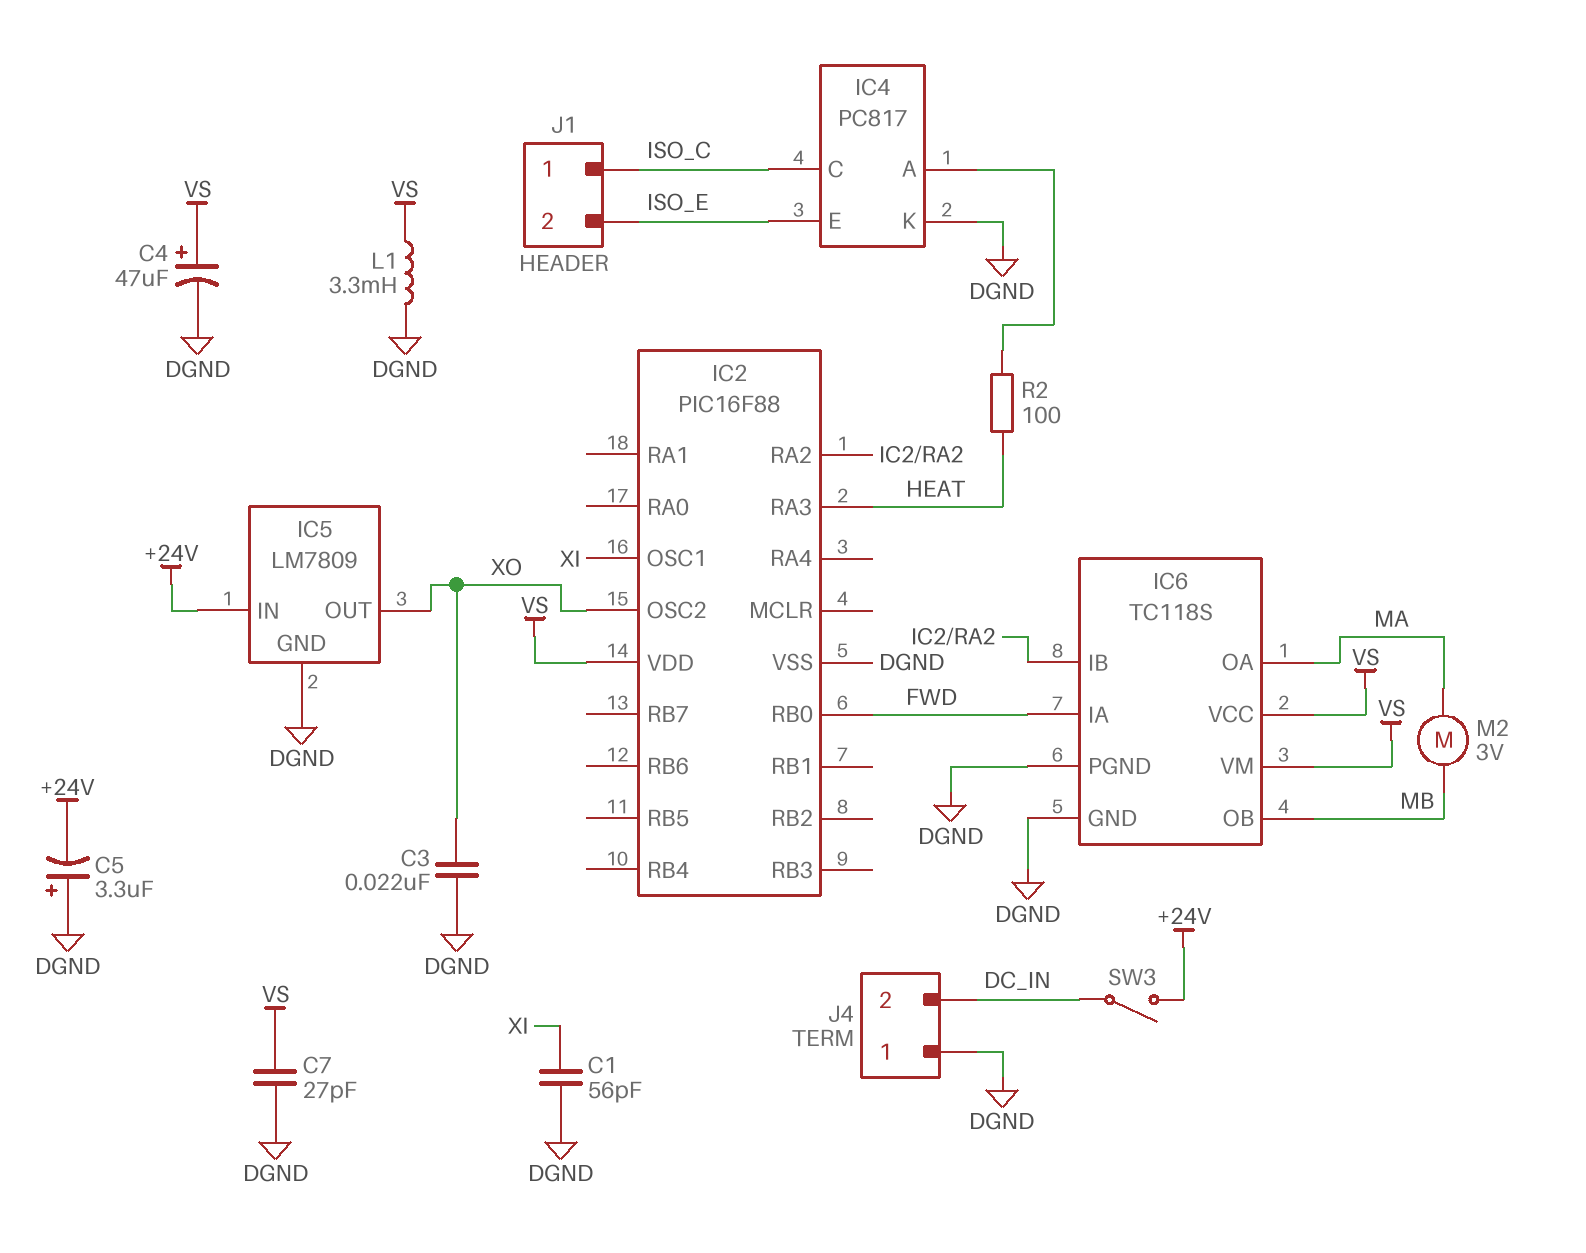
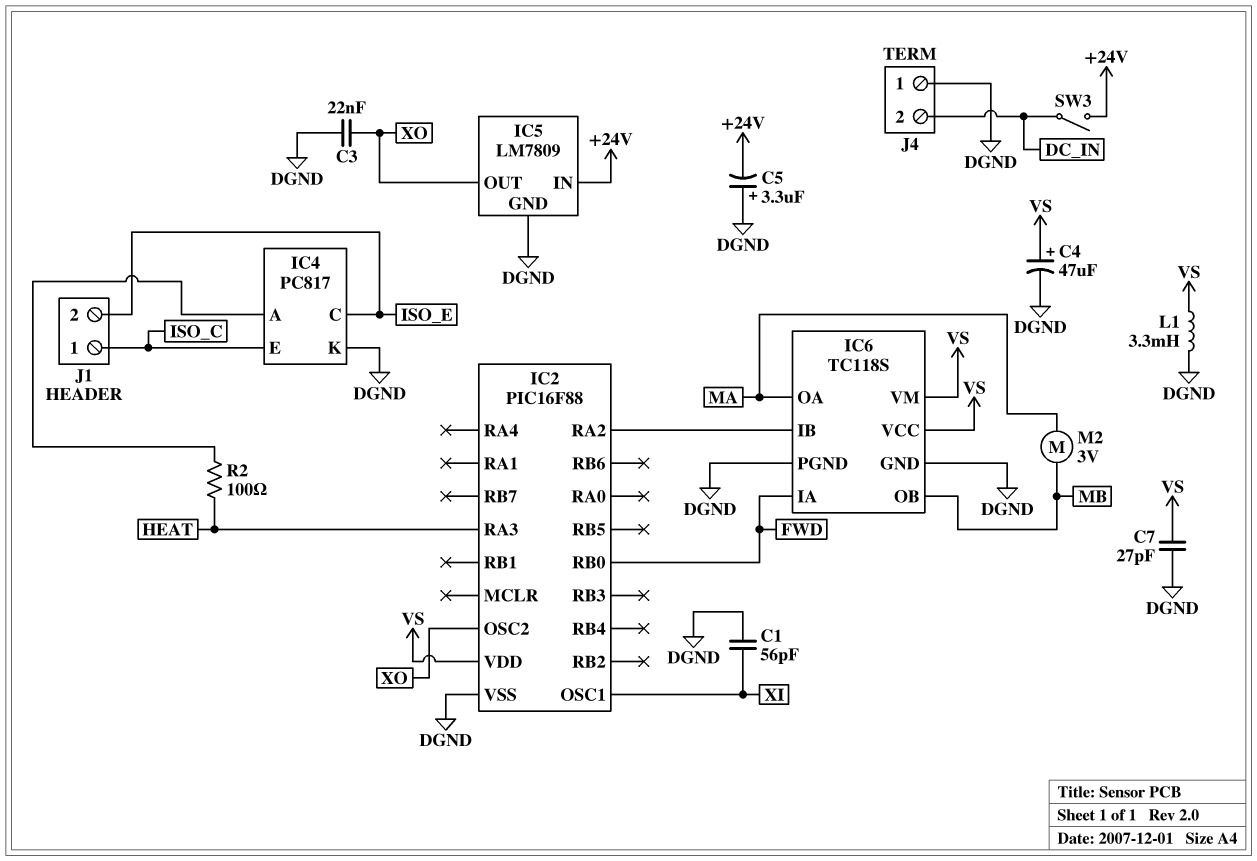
IC4 pin C: ISO_C -> ISO_E
IC4 pin E: ISO_E -> ISO_C

